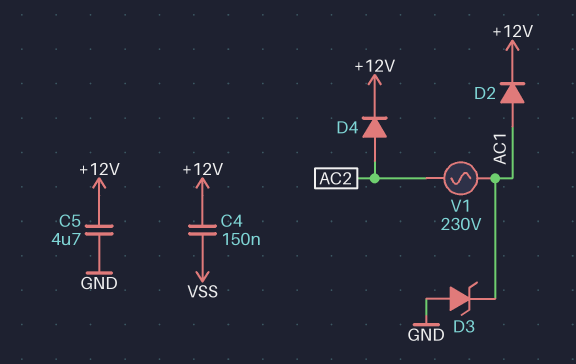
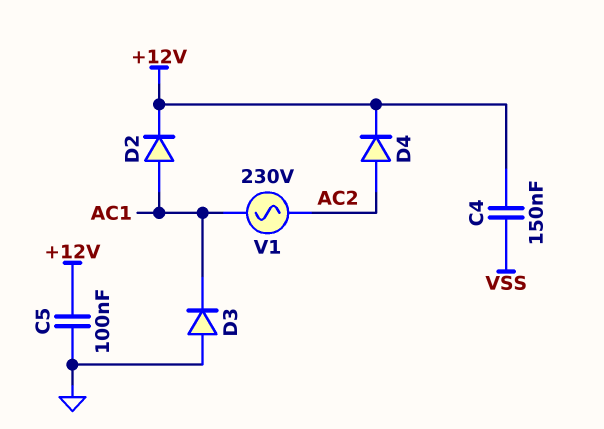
C5: 4.7uF (+12V, GND) -> 100nF (+12V, GND)
D3: zener (A GND, K AC1) -> diode (A GND, K AC1)

